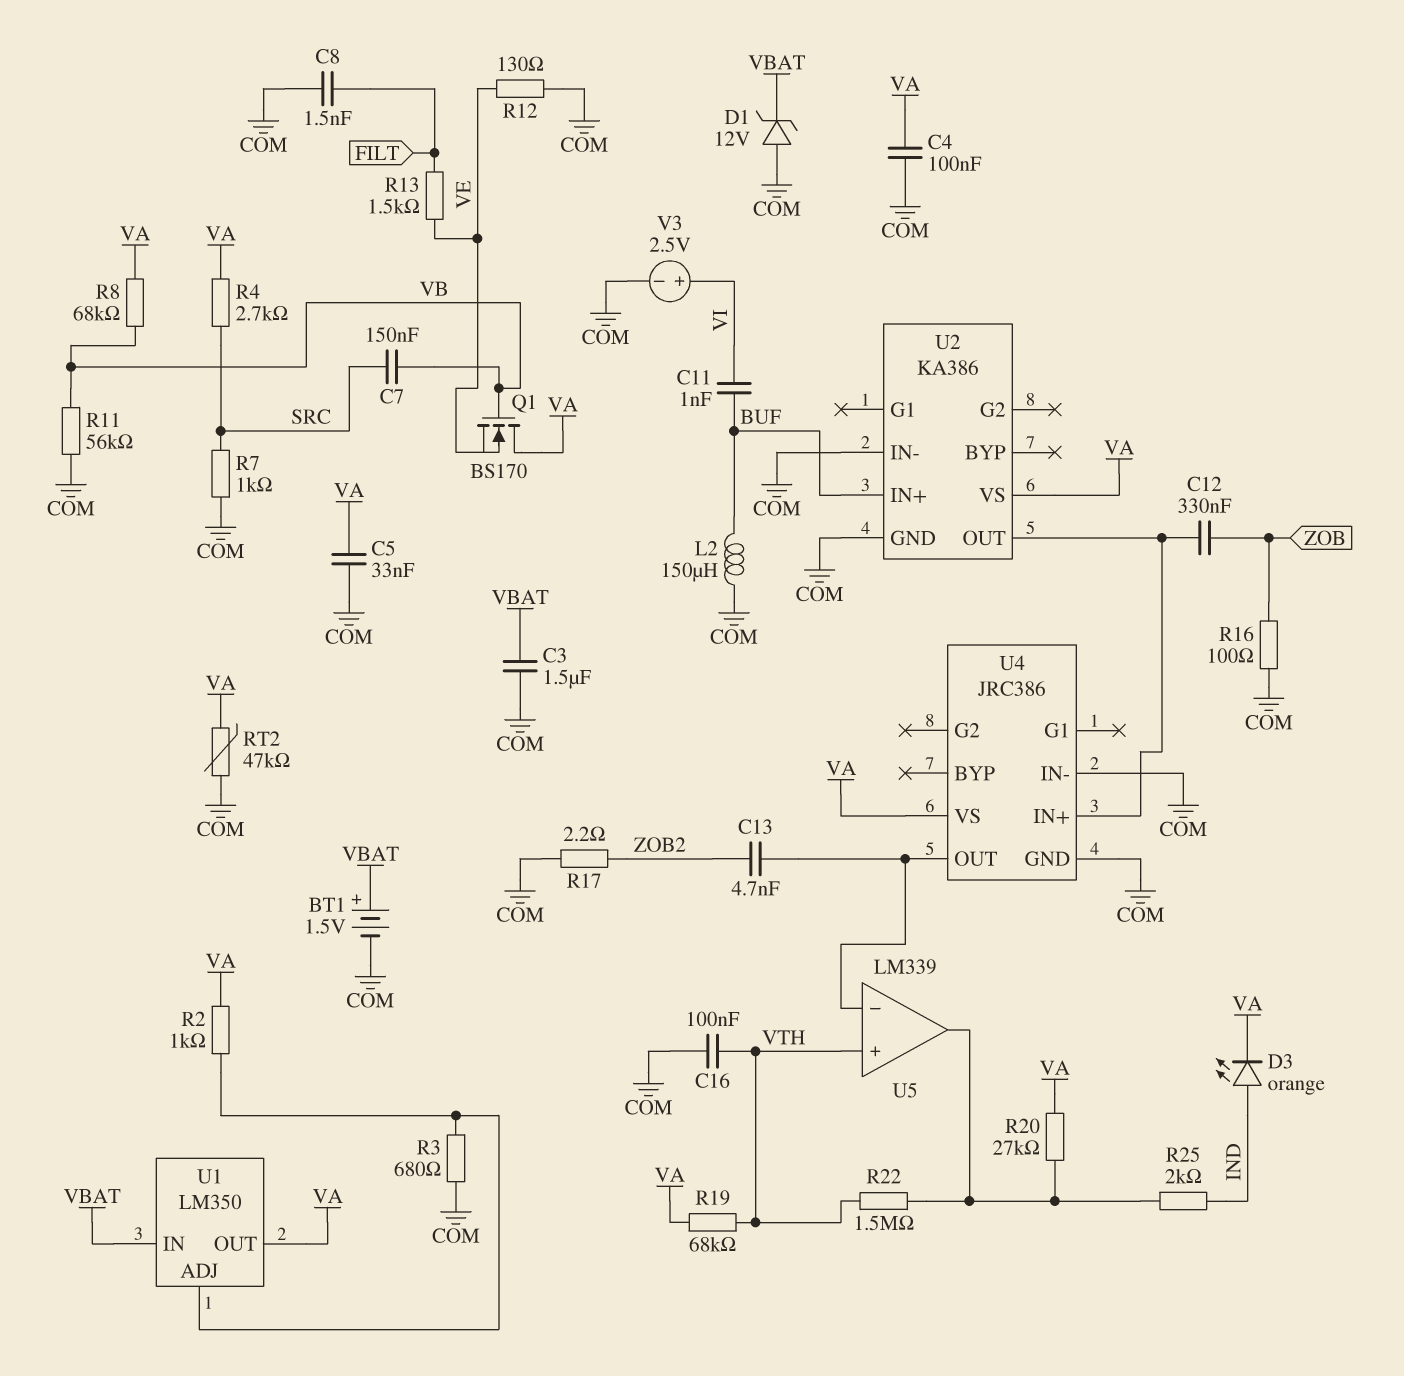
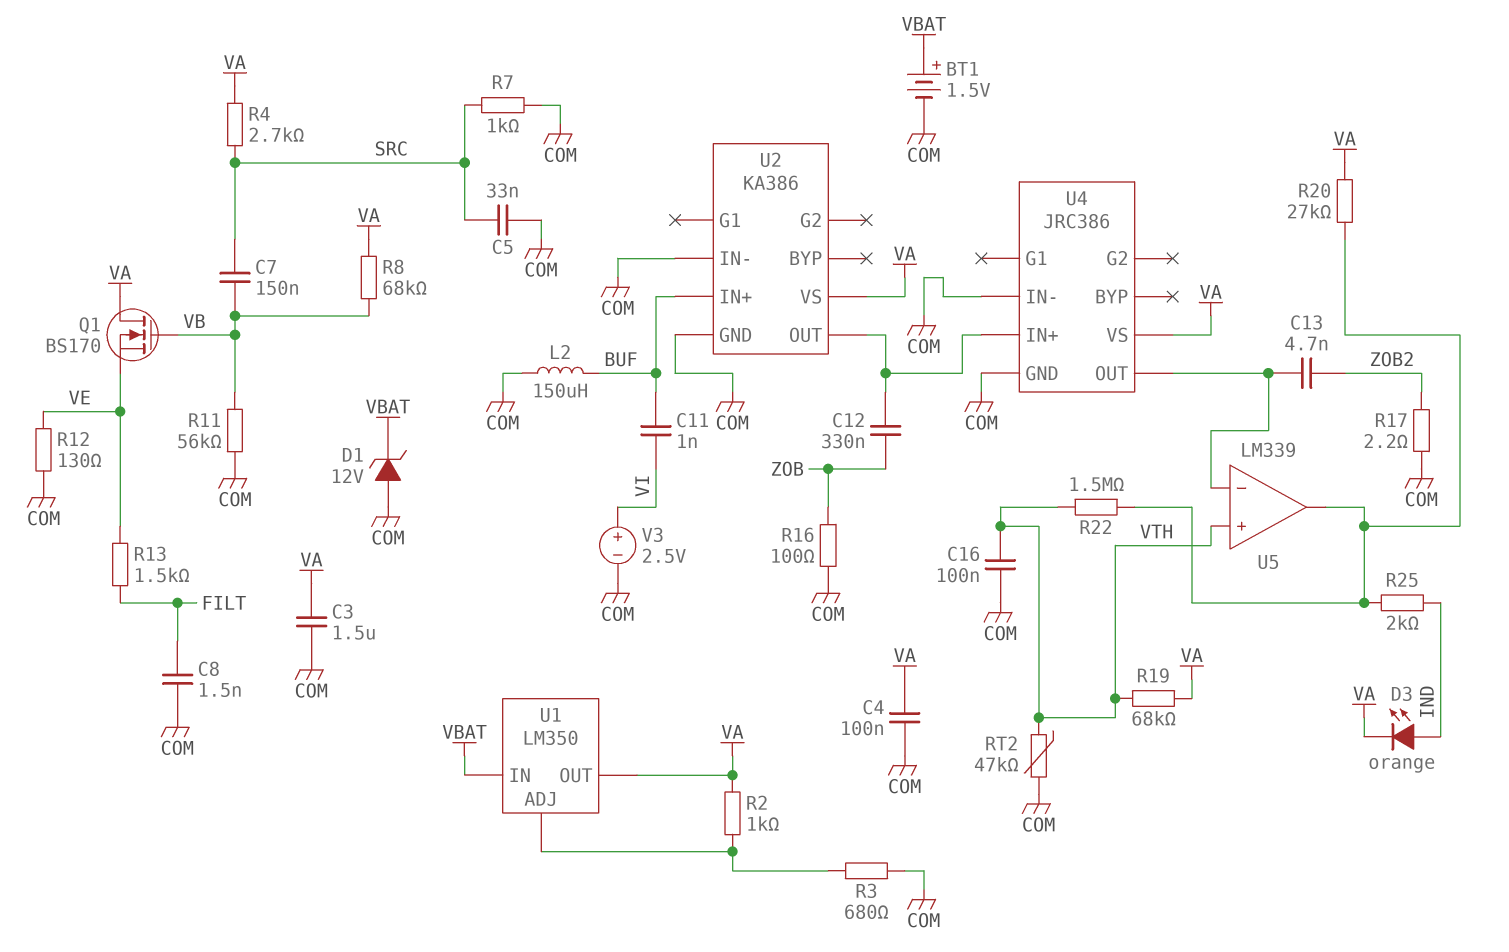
C3: 1.5uF (COM, VBAT) -> 1.5uF (COM, VA)
C5: 33nF (COM, VA) -> 33nF (COM, SRC)
RT2: 47k (COM, VA) -> 47k (COM, VTH)

